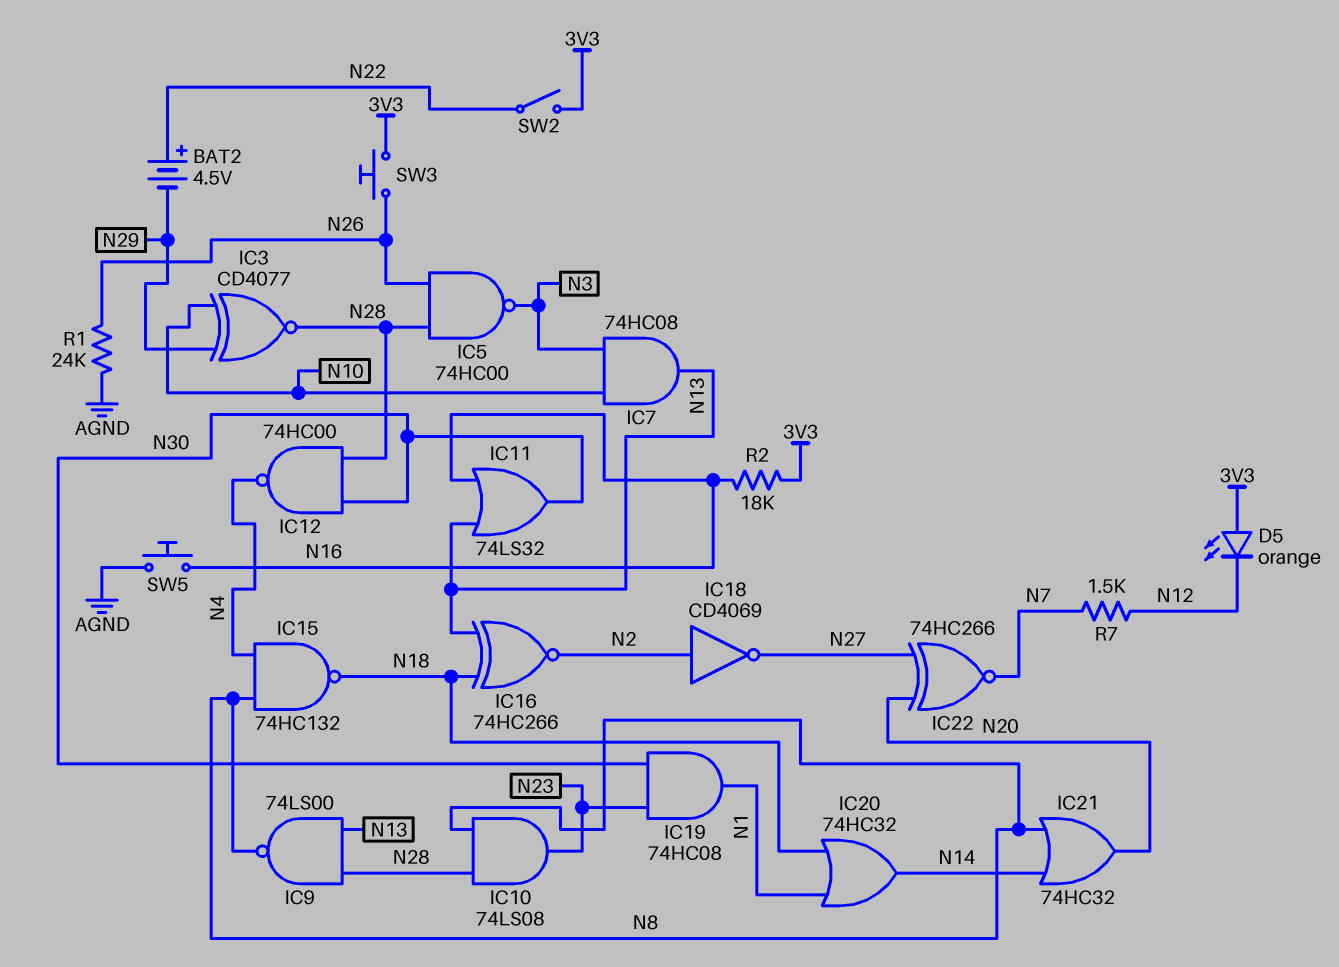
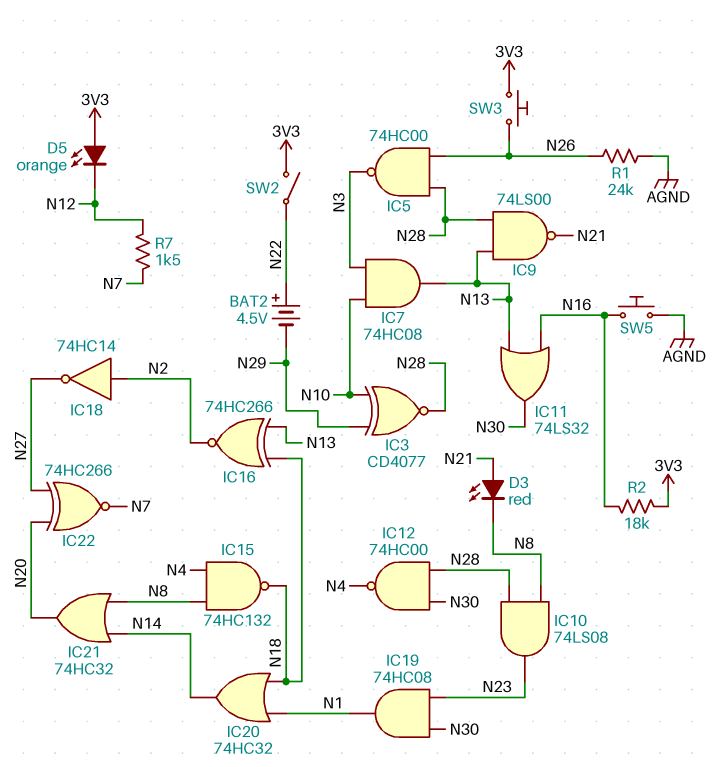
D3: none -> LED red (A N21, K N8)
IC9: NAND 74LS00 (in N13, in N28, out N8) -> NAND 74LS00 (in N13, in N28, out N21)
IC18: NOT CD4069 (in N2, out N27) -> NOT 74HC14 (in N2, out N27)

